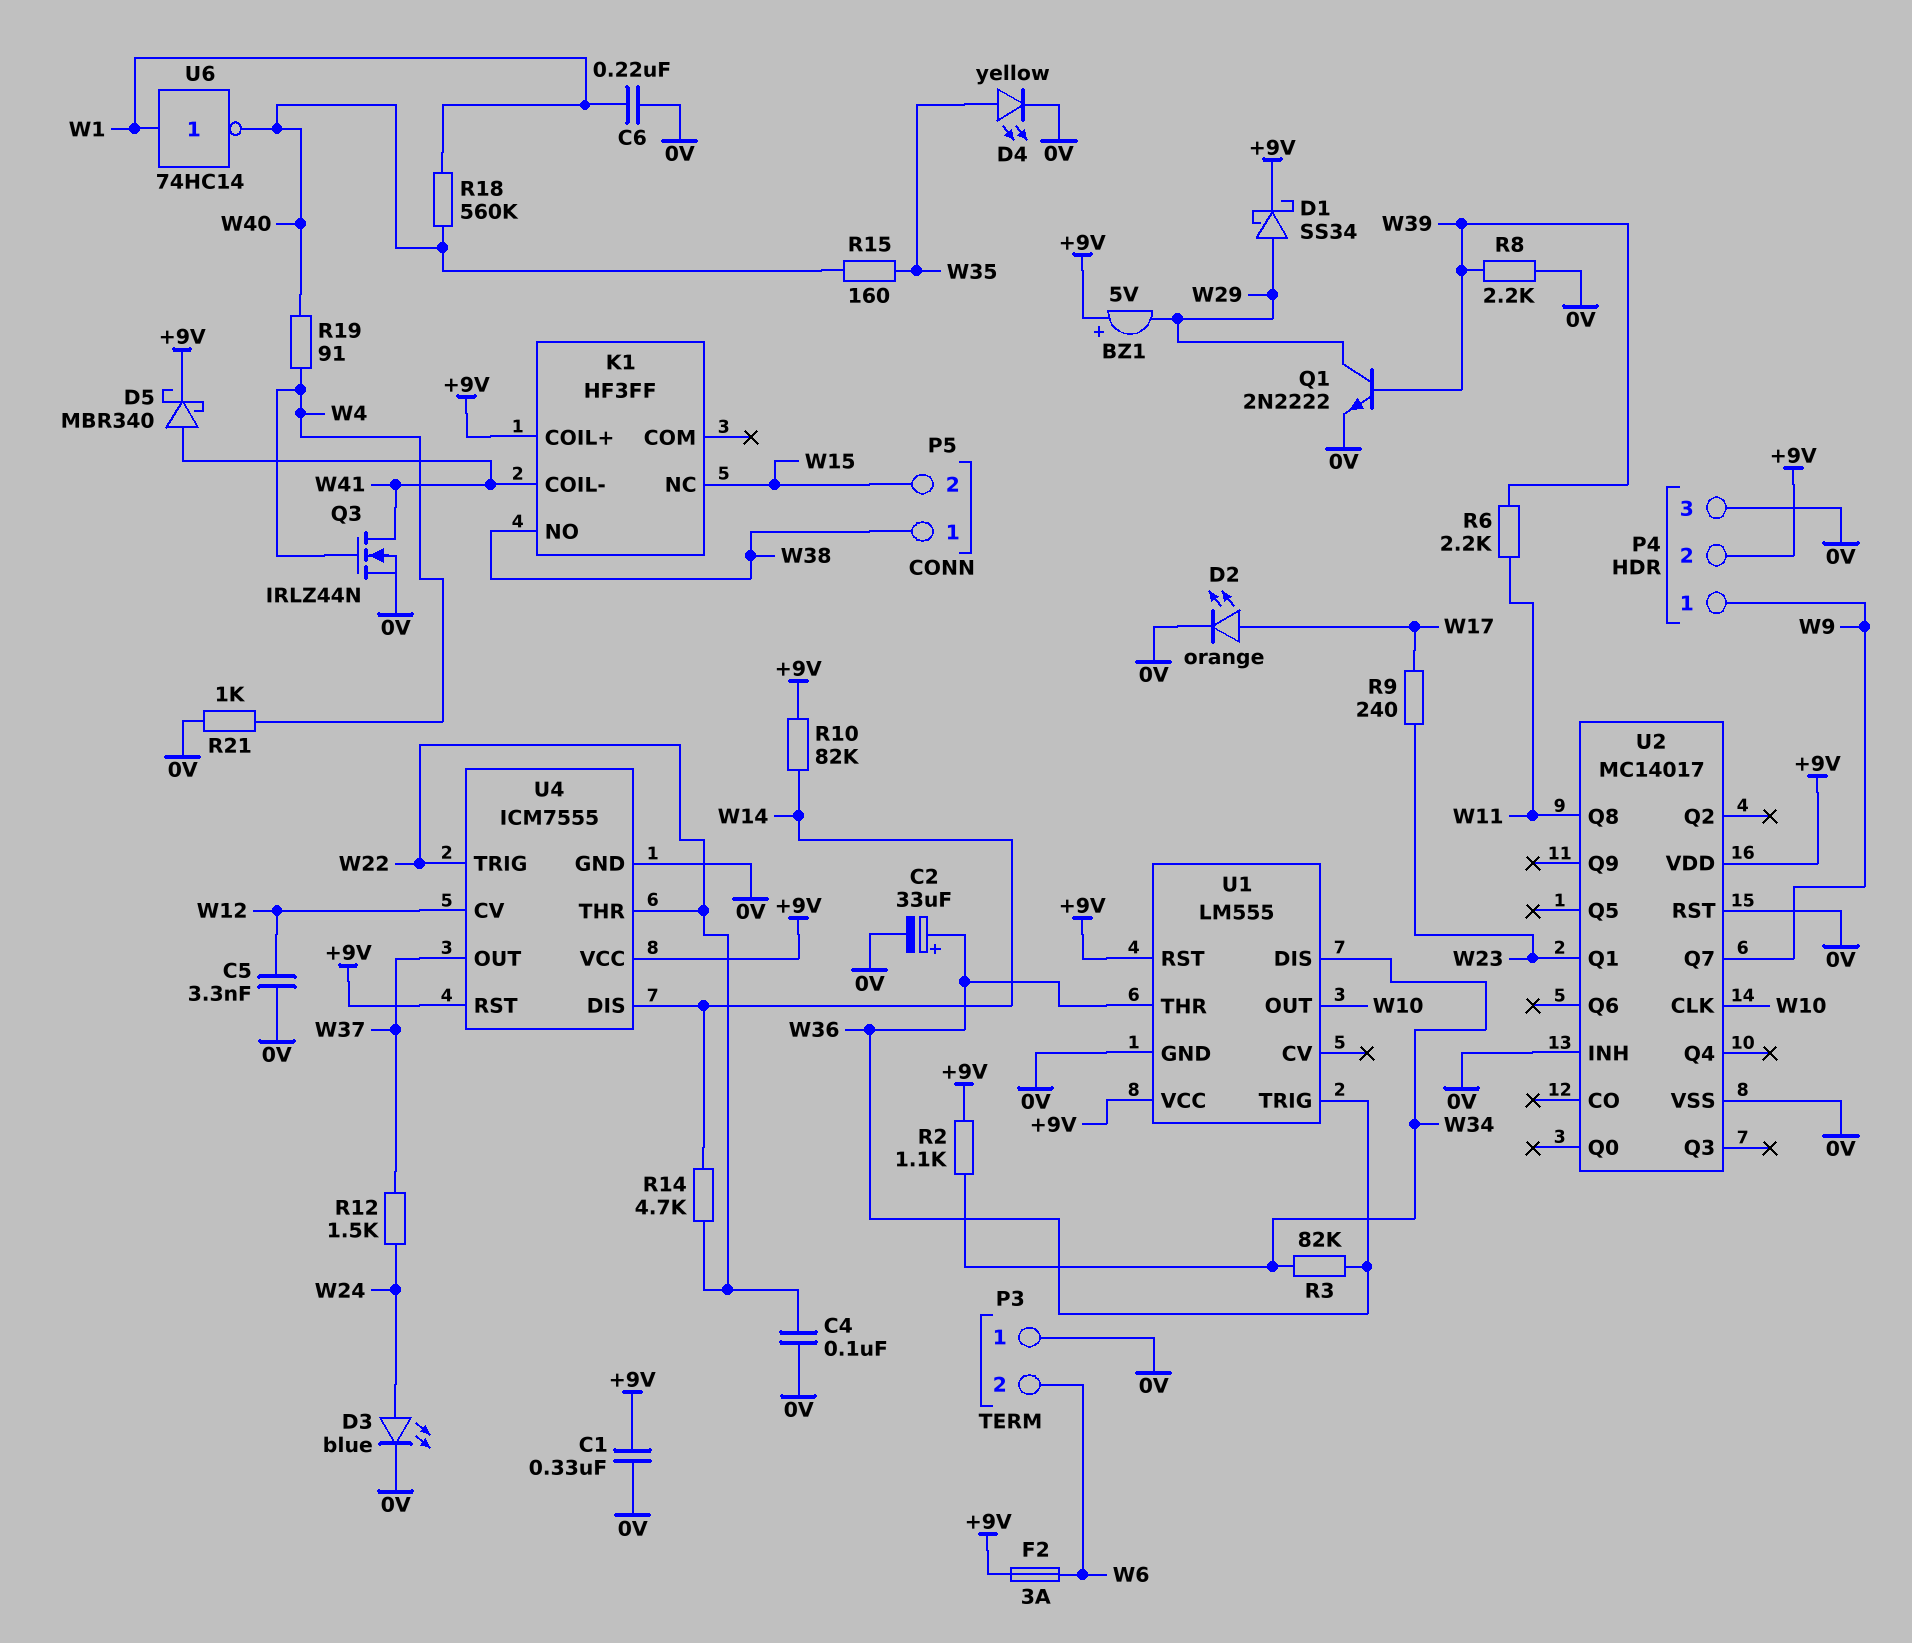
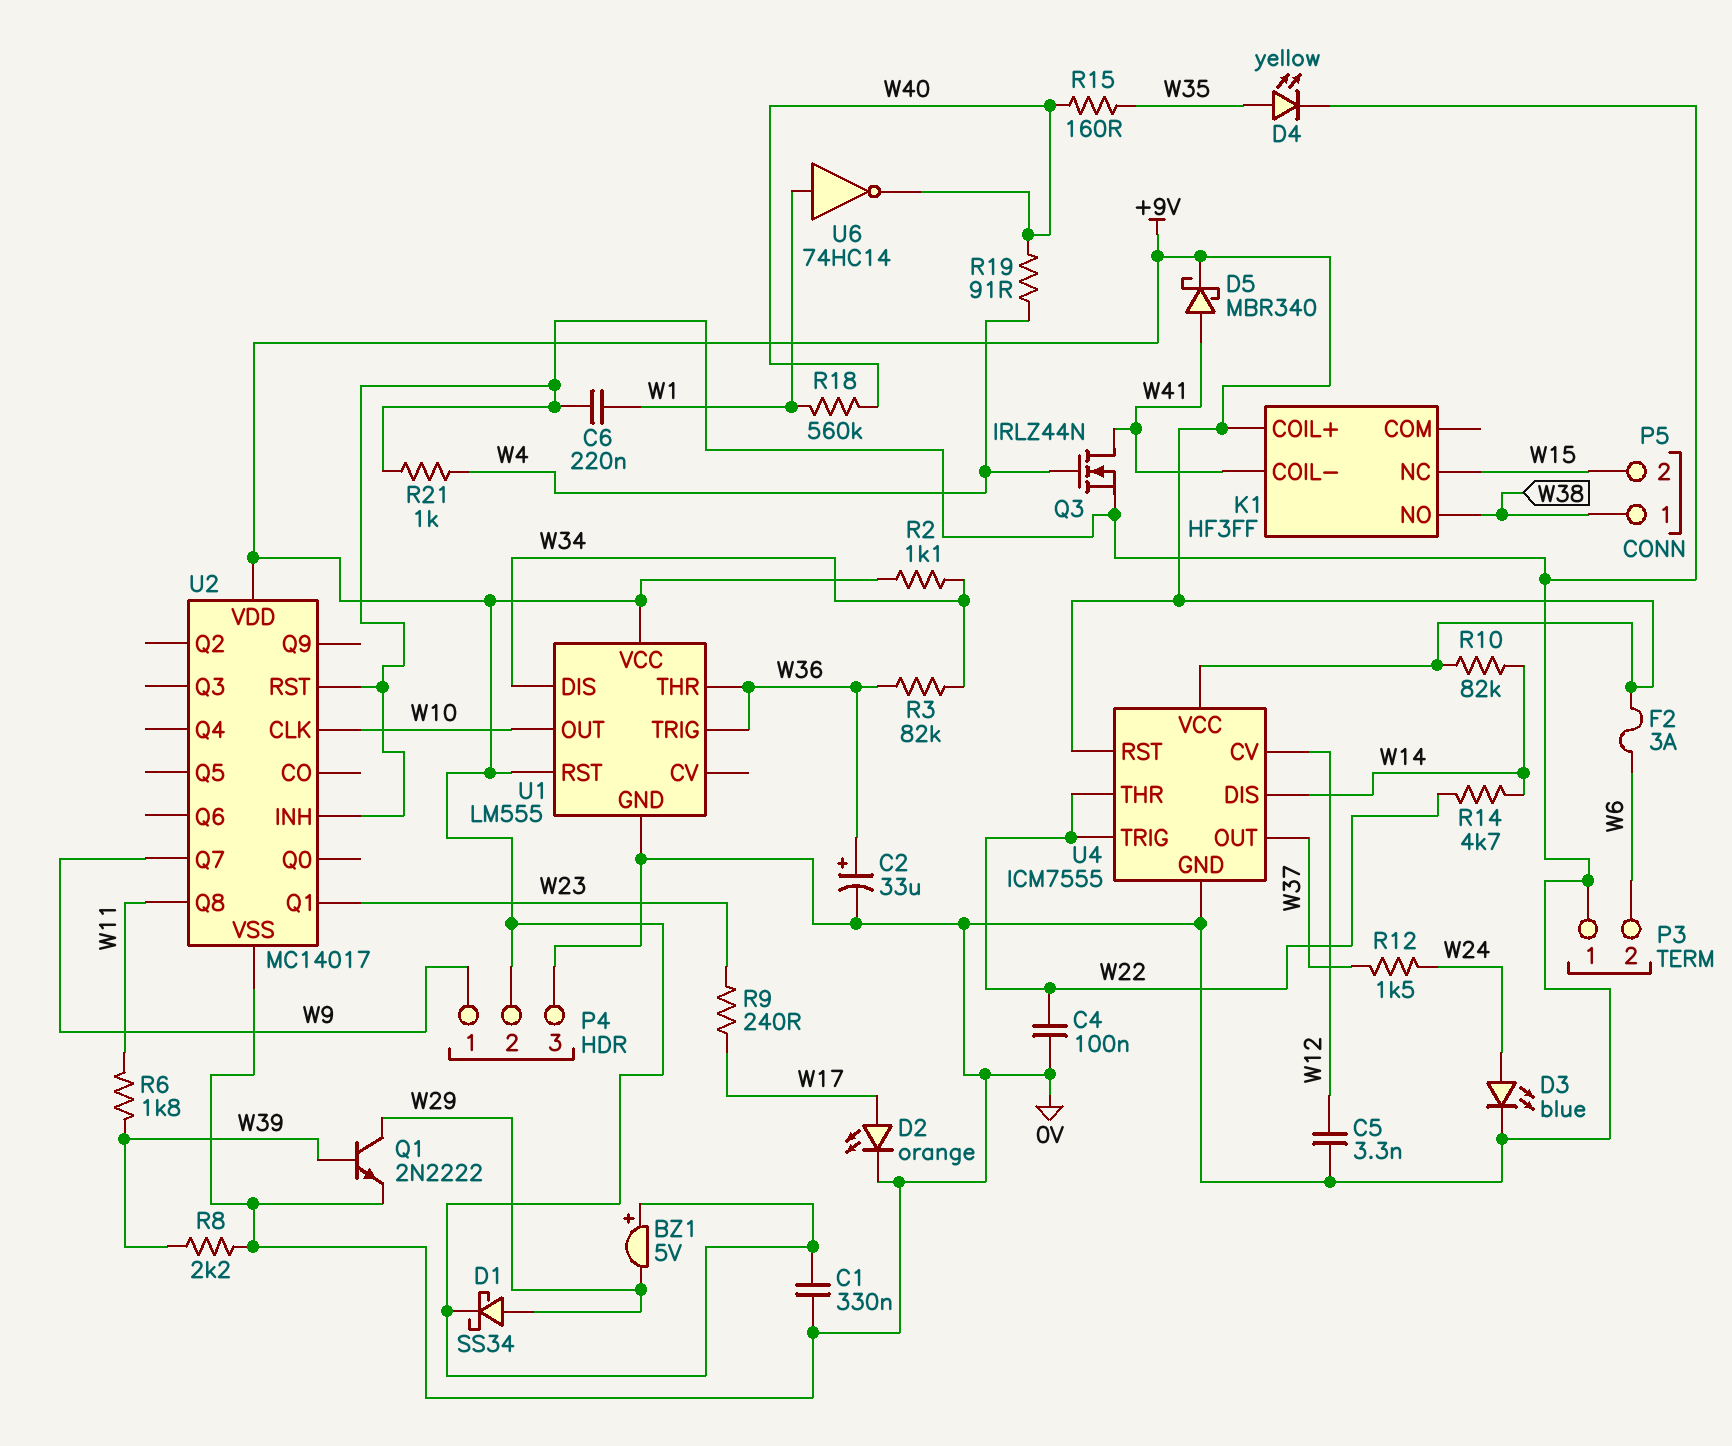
R6: 2.2k (W11, W39) -> 1.8k (W11, W39)

